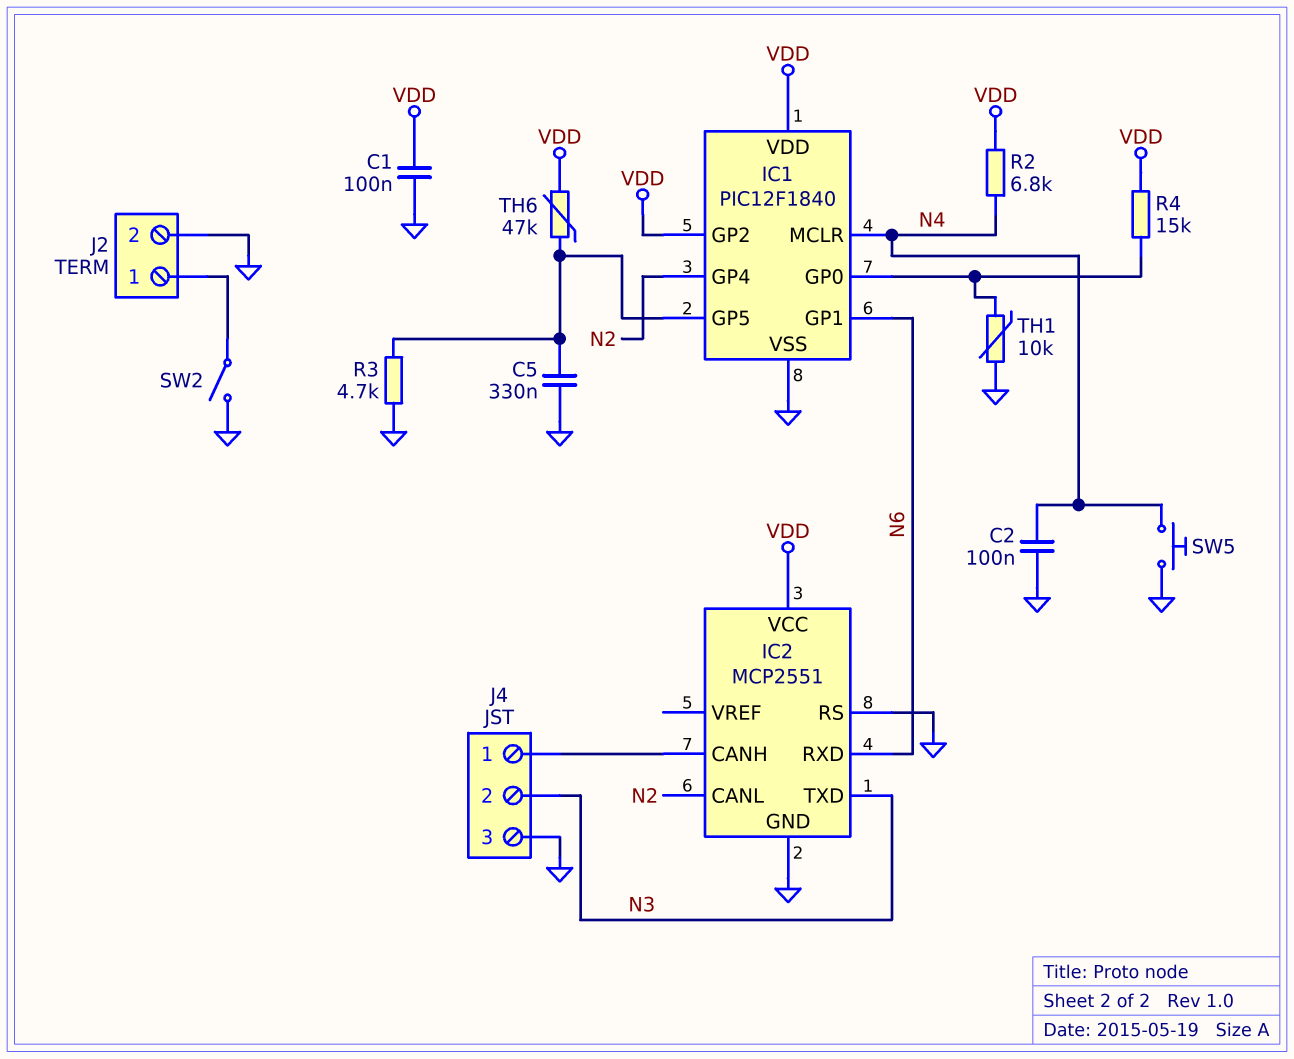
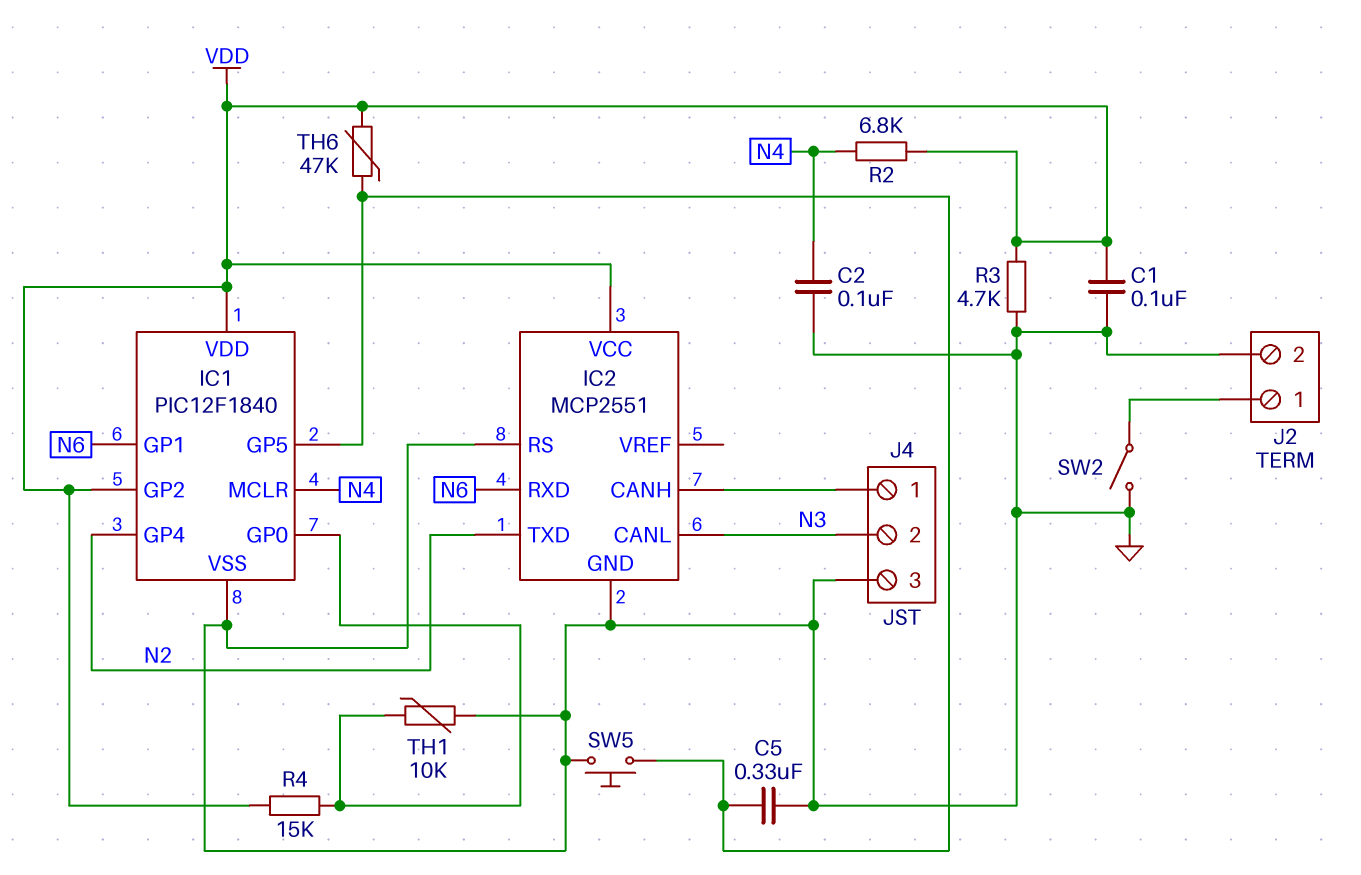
IC2 pin CANL: N2 -> N3
IC2 pin TXD: N3 -> N2
R3: 4.7k (GND, IC1/GP5) -> 4.7k (GND, VDD)
SW5: button (GND, N4) -> button (GND, IC1/GP5)

